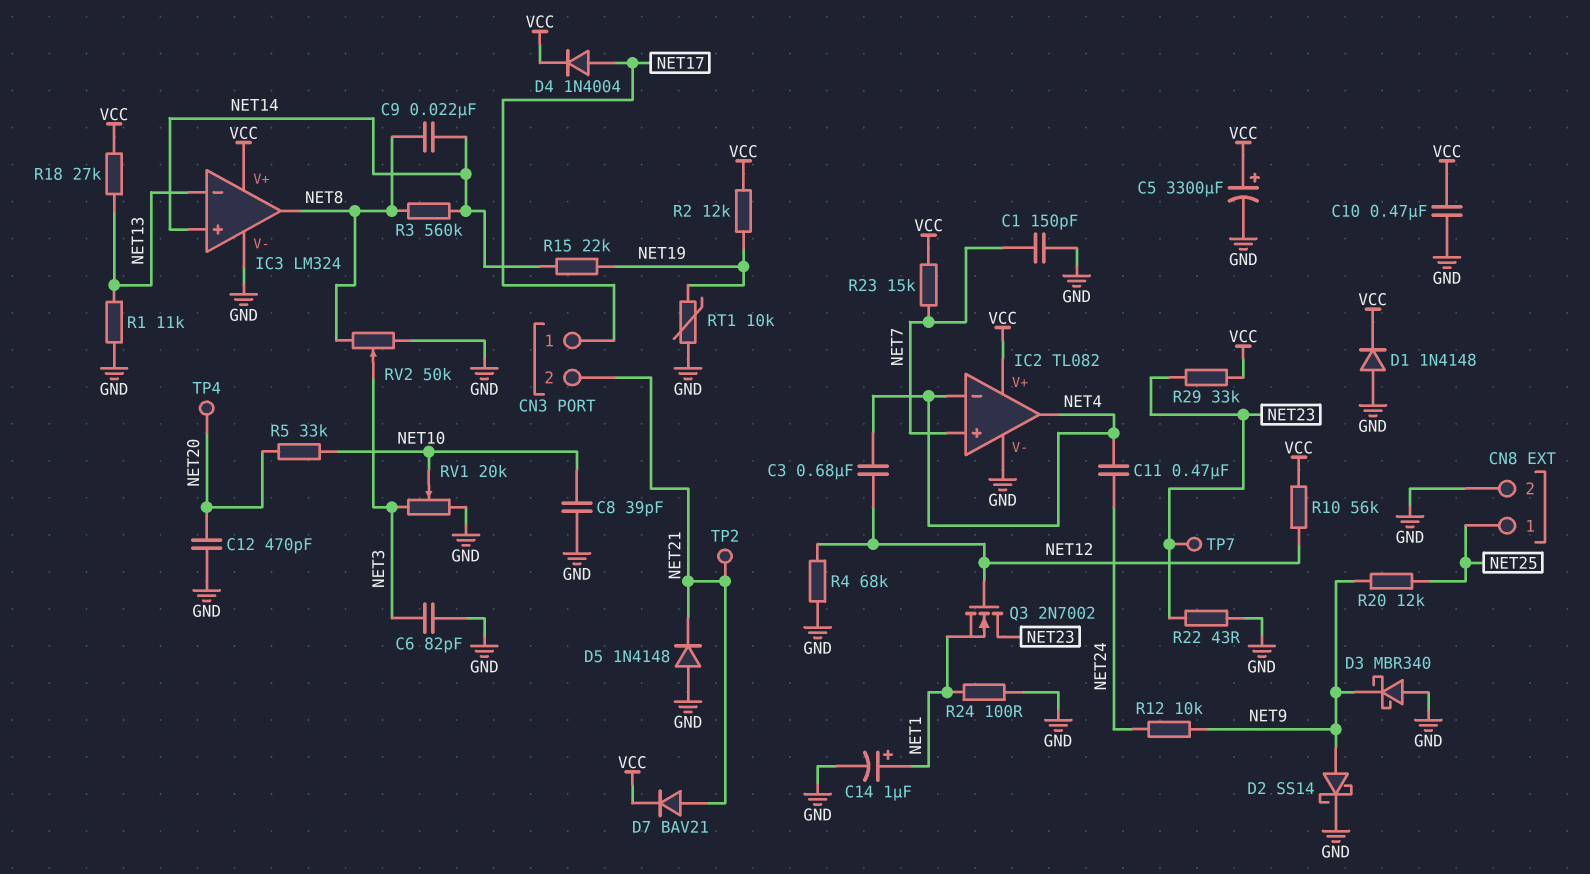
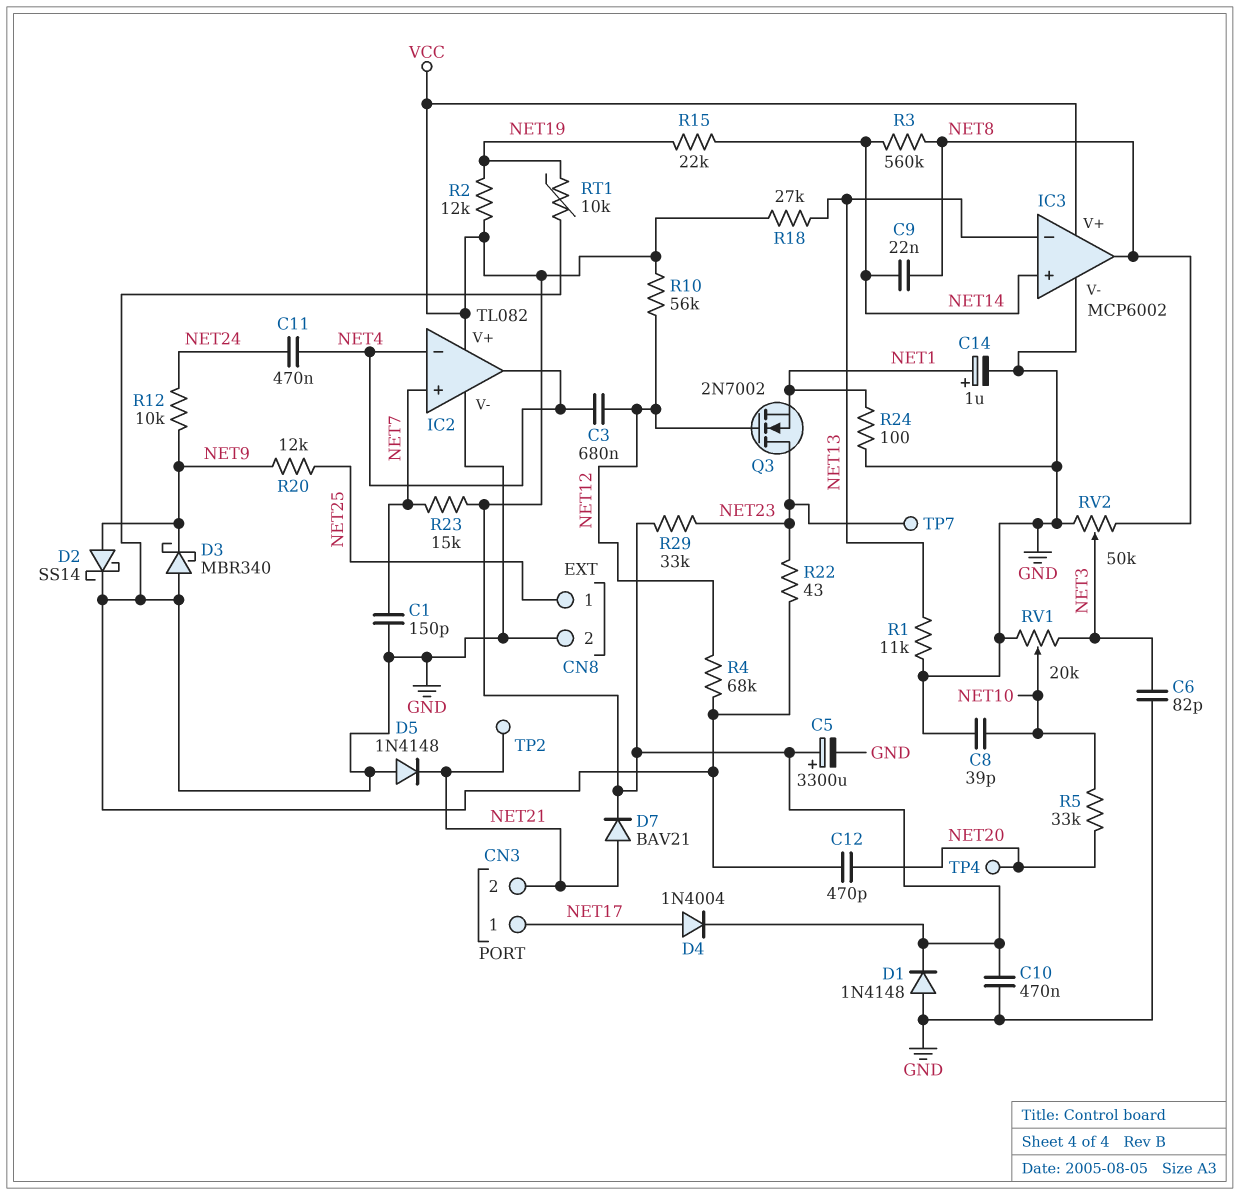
IC3: LM324 -> MCP6002

